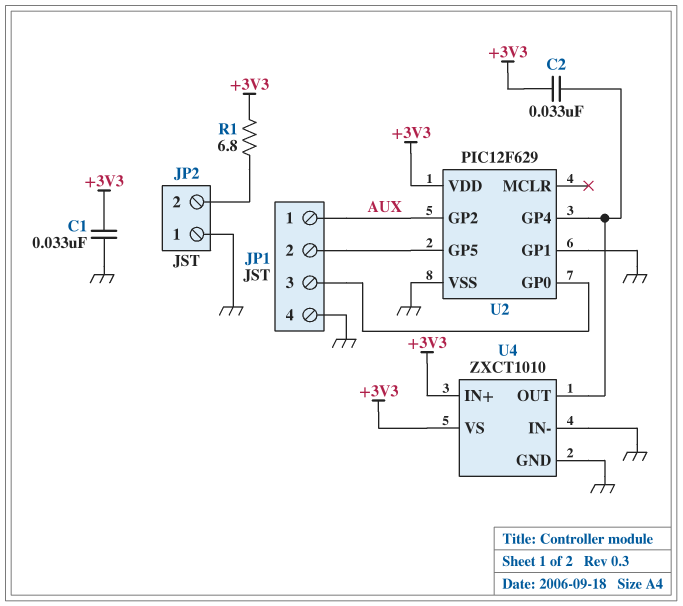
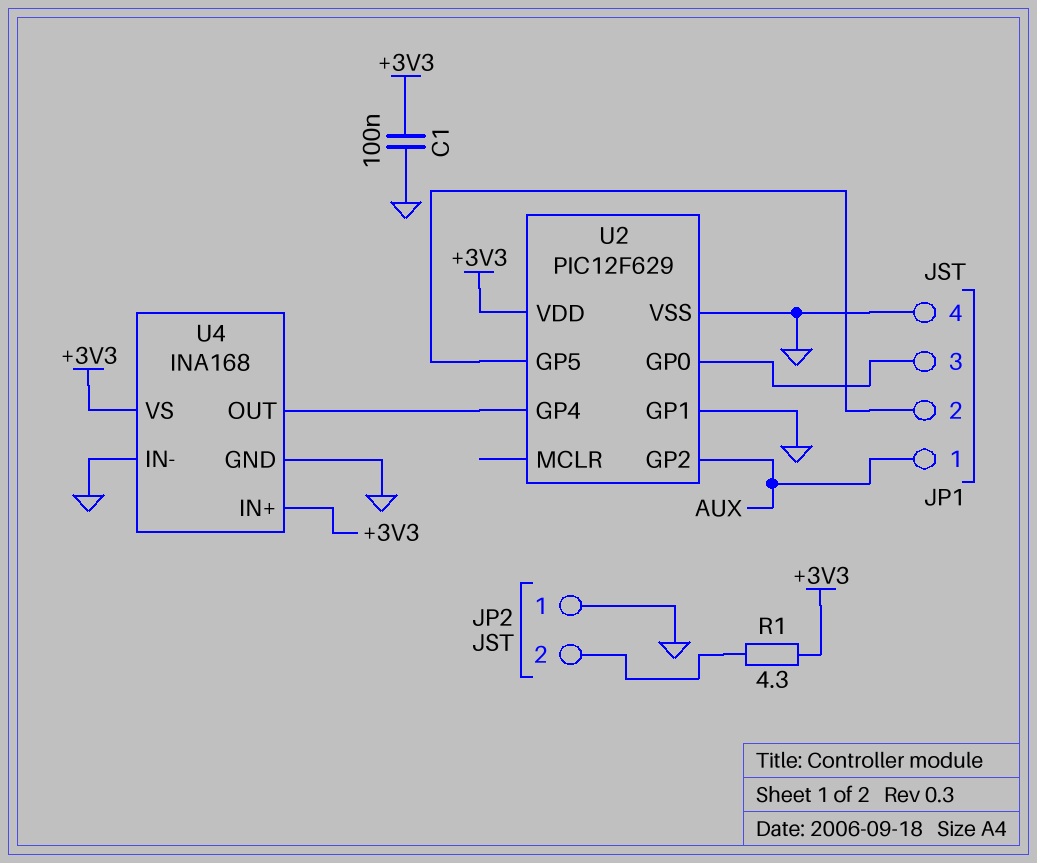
C1: 33nF (+3V3, GND) -> 100nF (+3V3, GND)
C2: 33nF (+3V3, U2/GP4) -> none
R1: 6.8 (+3V3, JP2/2) -> 4.3 (+3V3, JP2/2)
U4: ZXCT1010 -> INA168

